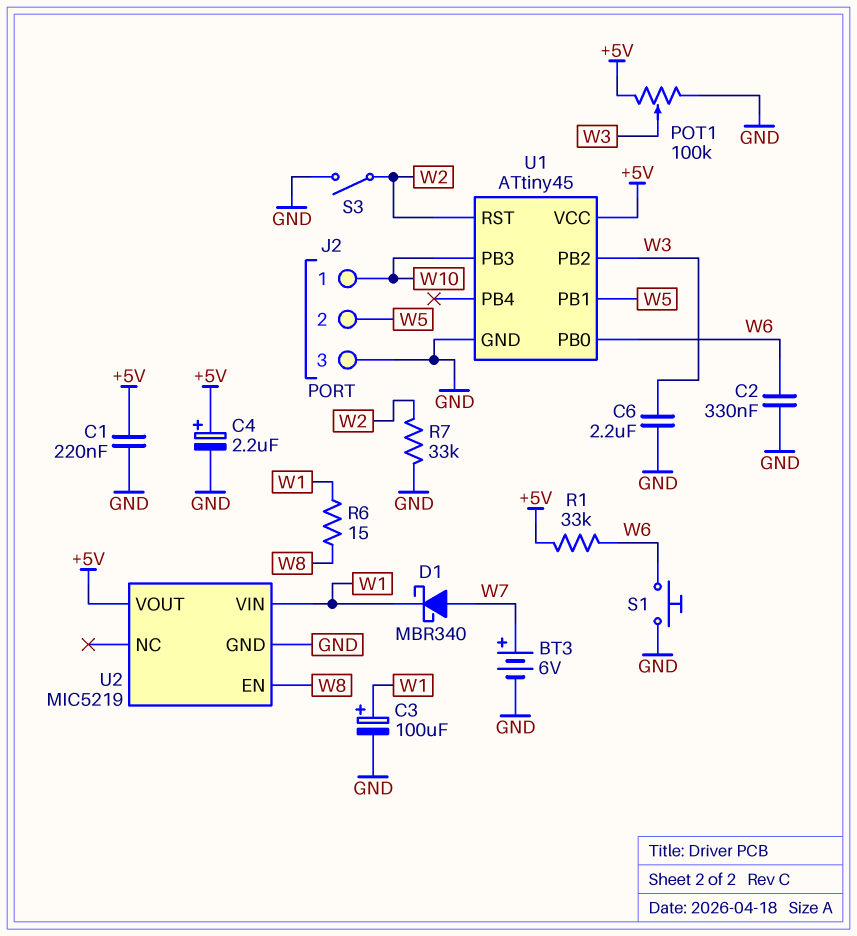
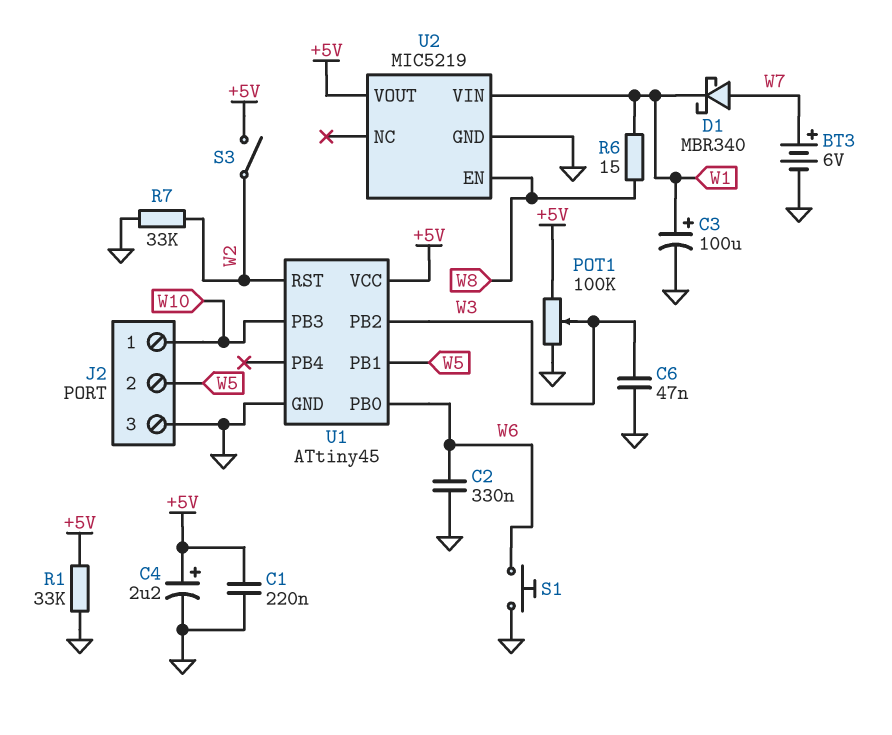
C6: 2.2uF (GND, W3) -> 47nF (GND, W3)
R1: 33k (+5V, W6) -> 33k (+5V, GND)
S3: switch (GND, W2) -> switch (+5V, W2)

